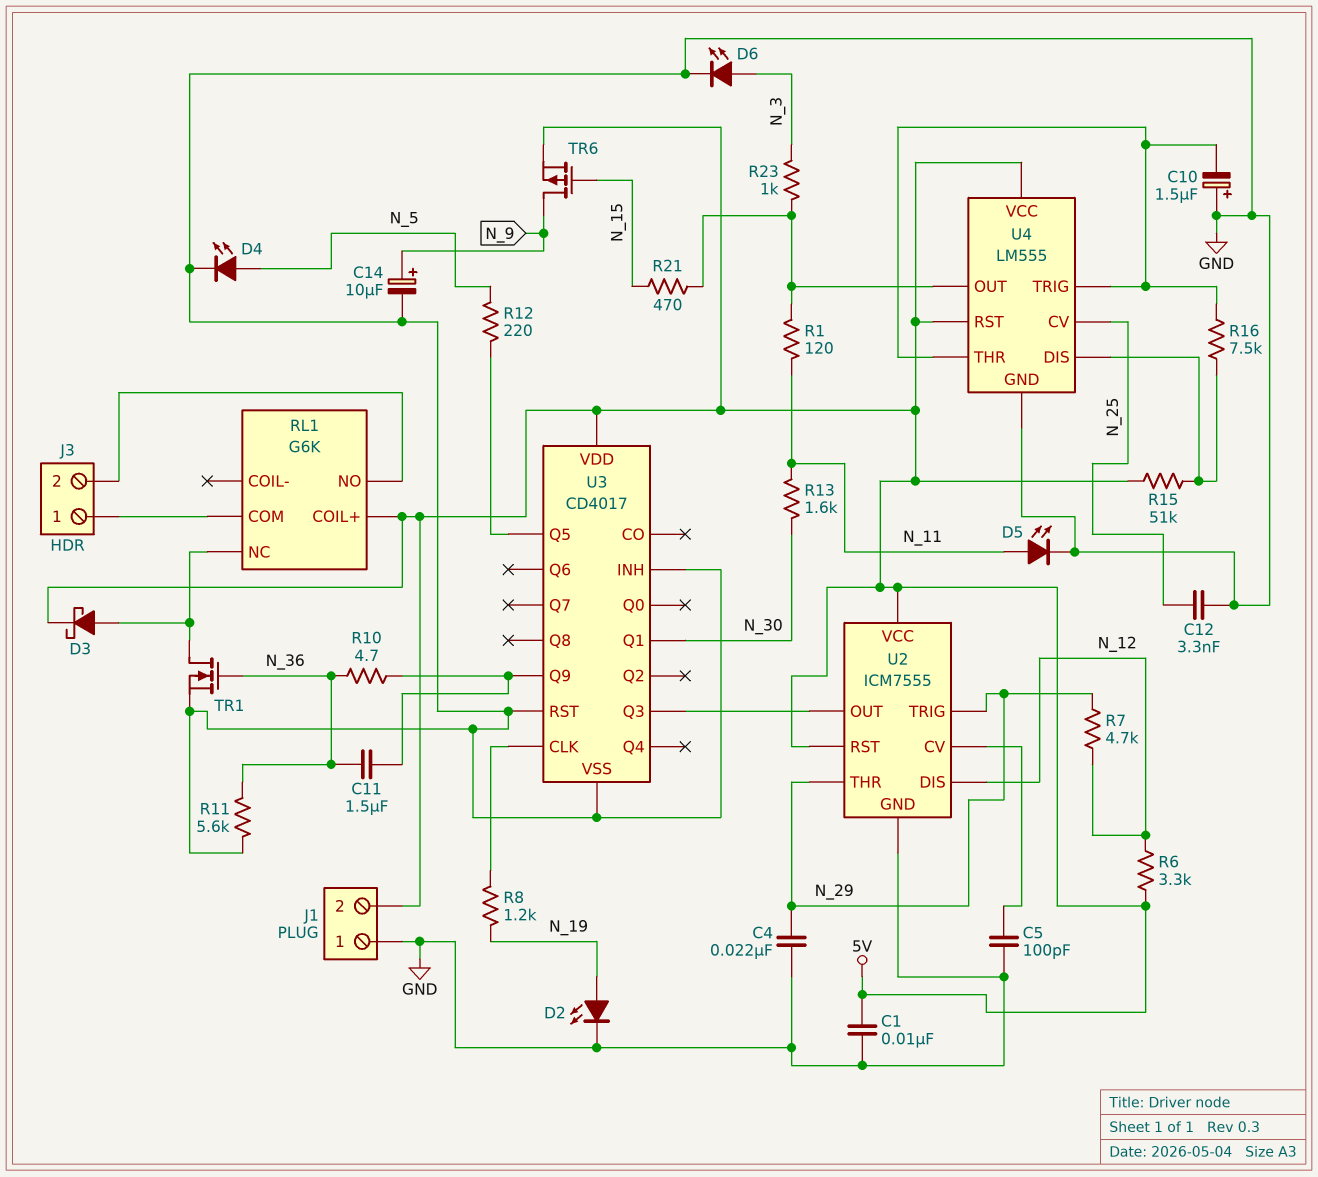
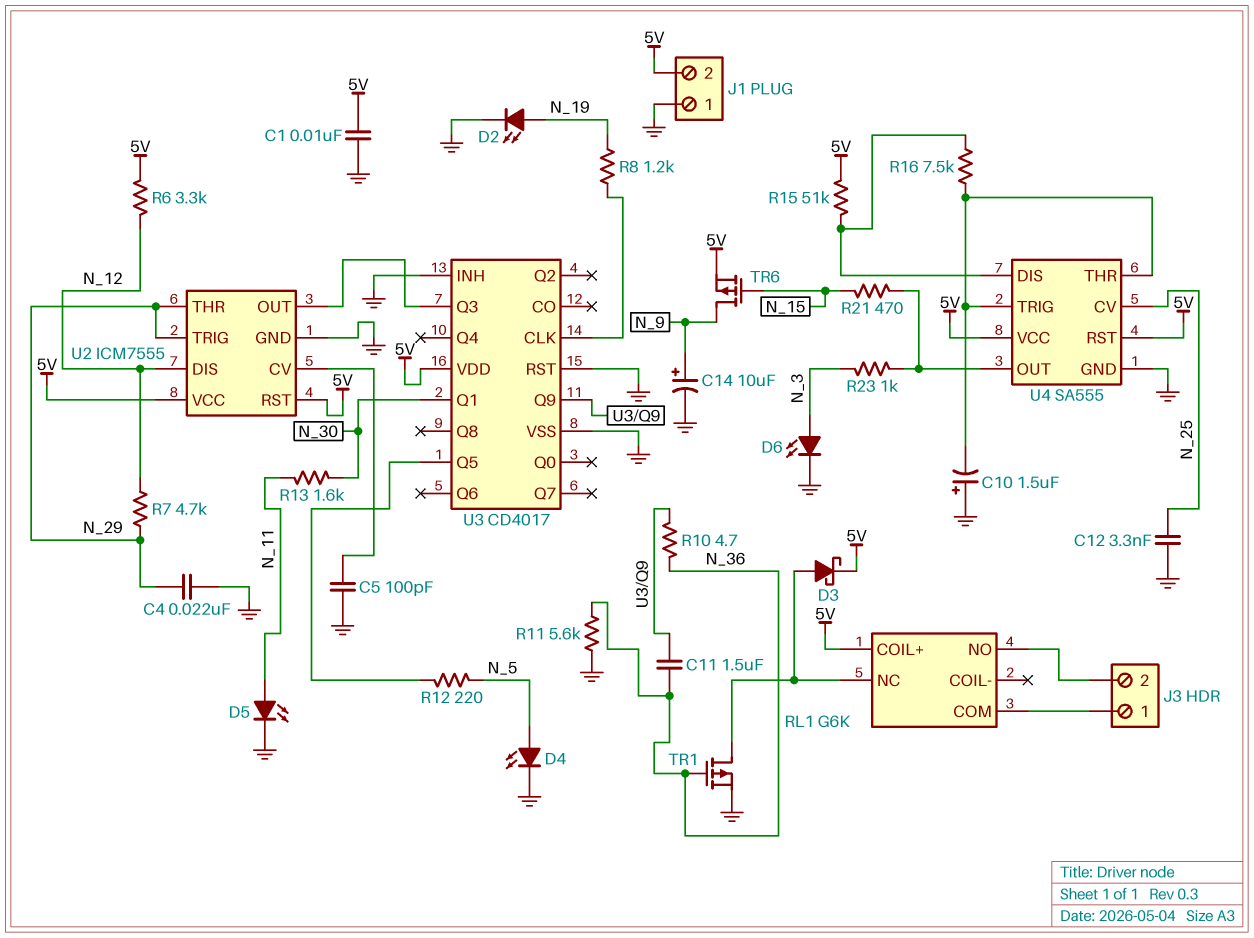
R1: 120 (N_11, U4/OUT) -> none
TR1: NMOS (G N_36, D RL1/NC, S GND) -> PMOS (G N_36, D RL1/NC, S GND)
U4: LM555 -> SA555

